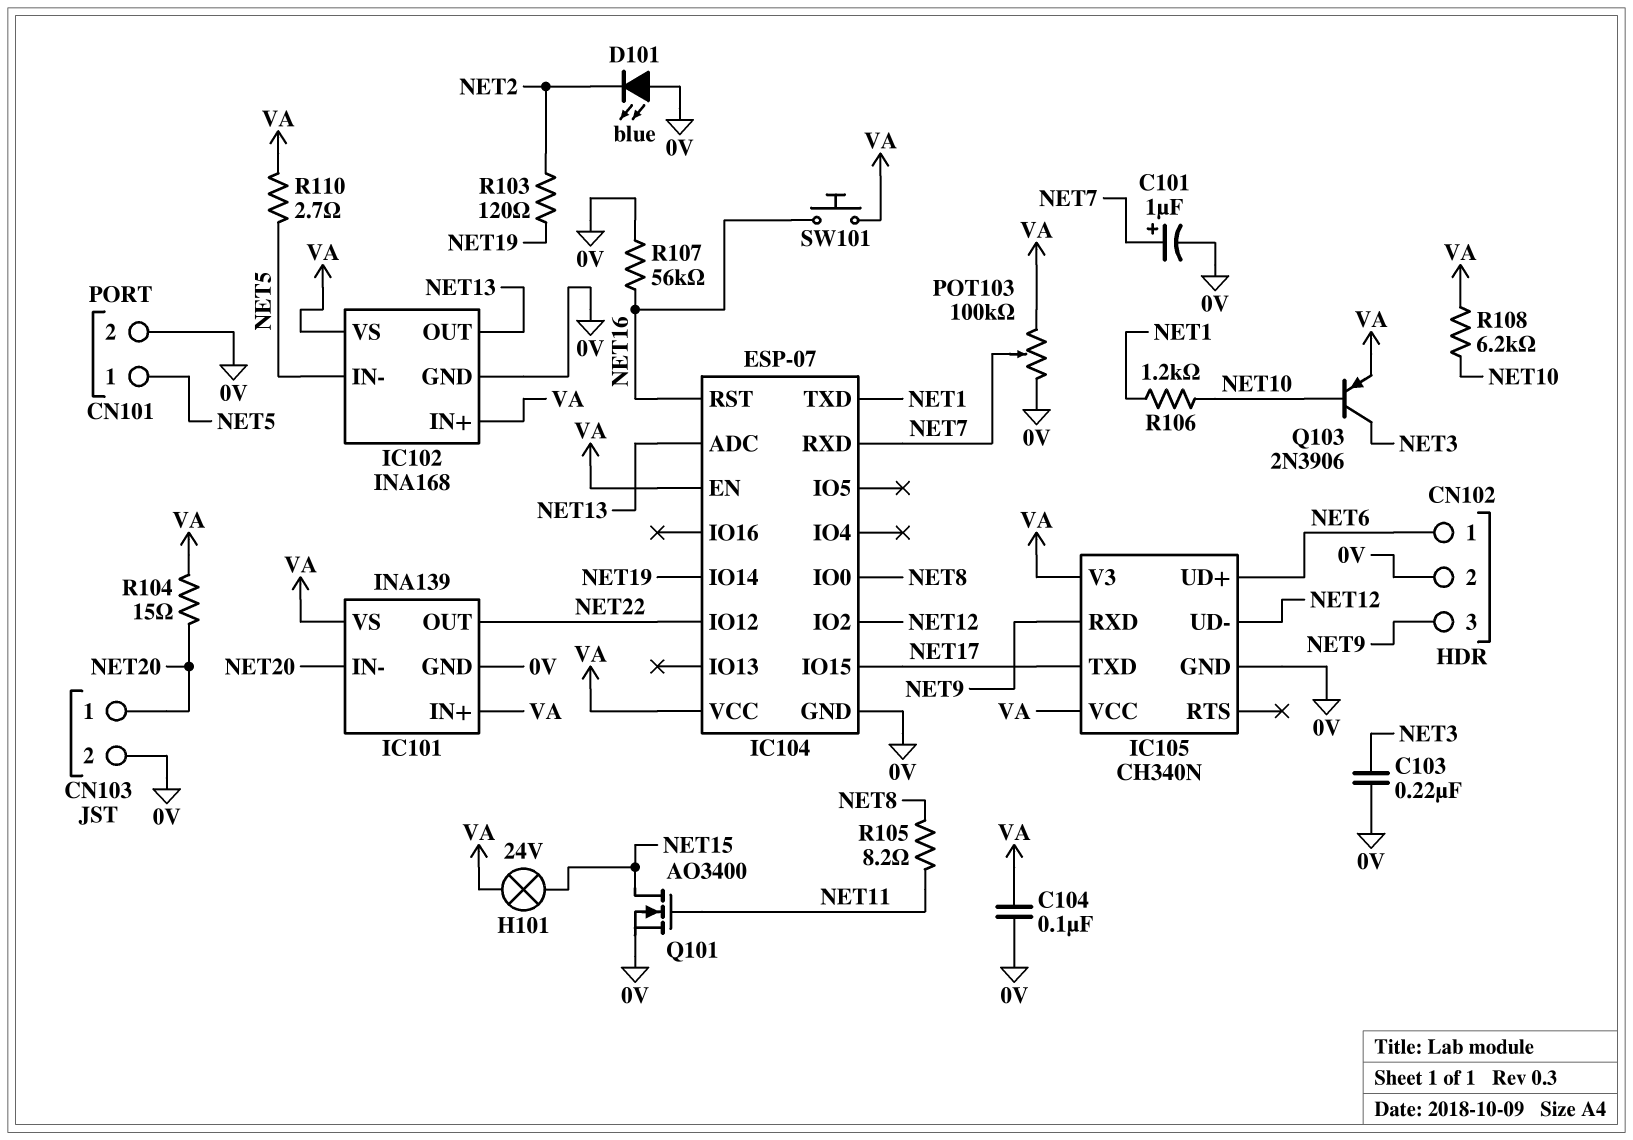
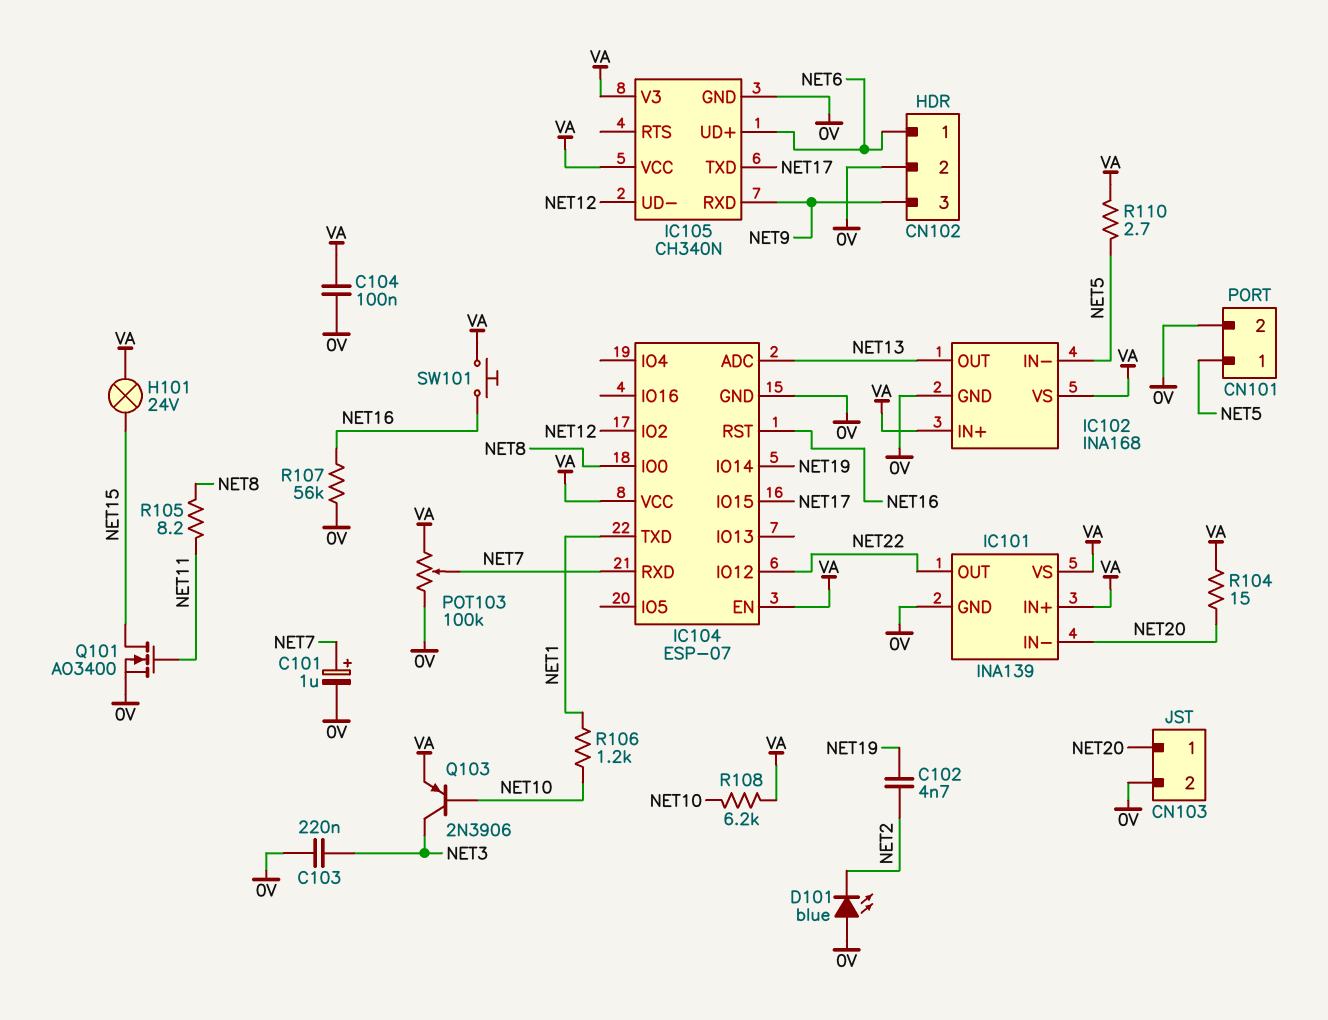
C102: none -> 4.7nF (NET2, NET19)
R103: 120 (NET2, NET19) -> none

